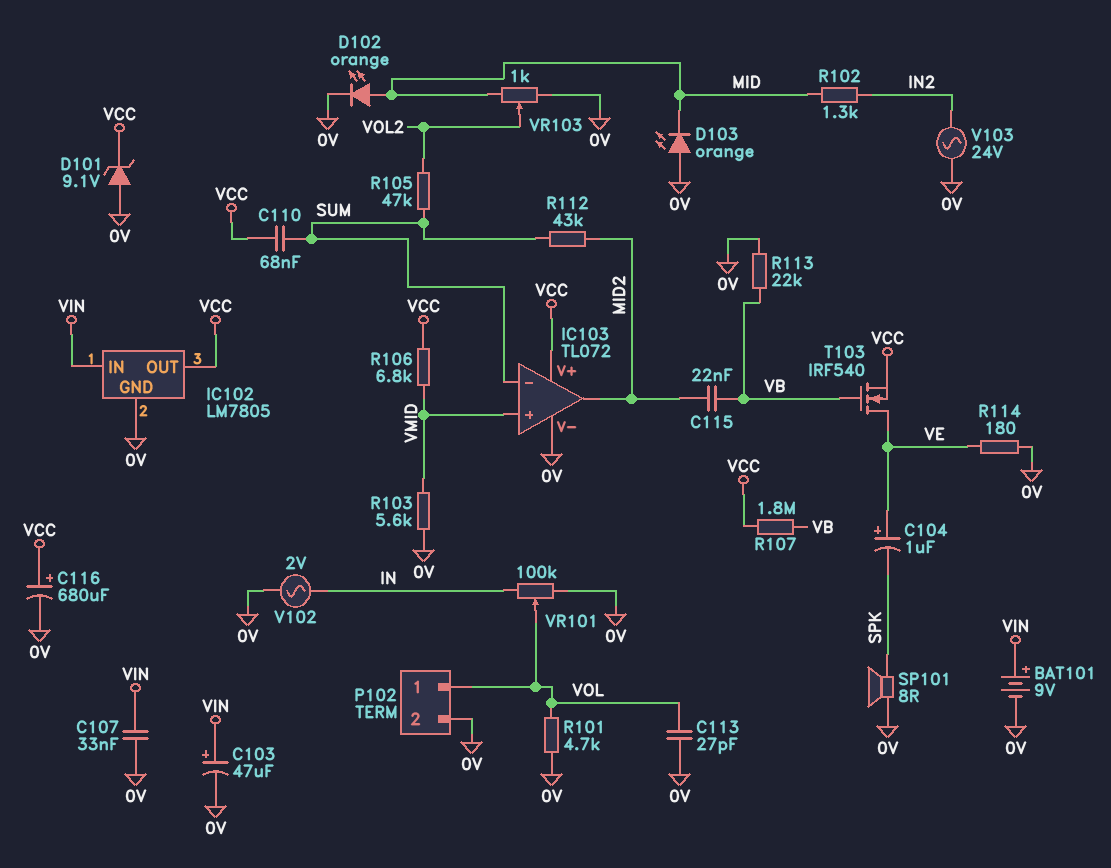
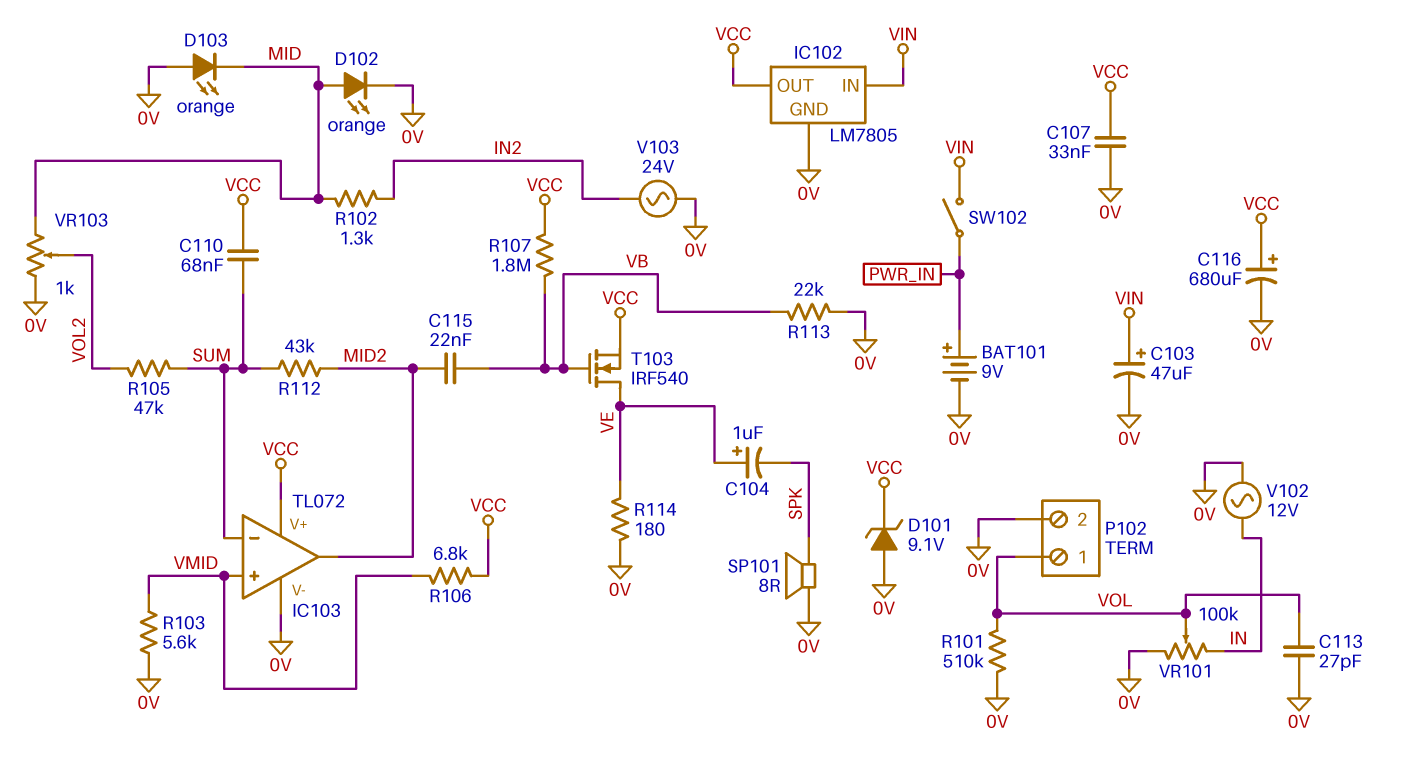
BAT101: 9V (plus VIN, minus 0V) -> 9V (plus PWR_IN, minus 0V)
C107: 33nF (0V, VIN) -> 33nF (0V, VCC)
R101: 4.7k (0V, VOL) -> 510k (0V, VOL)
SW102: none -> switch (PWR_IN, VIN)
V102: AC 2V (0V, IN) -> AC 12V (0V, IN)

